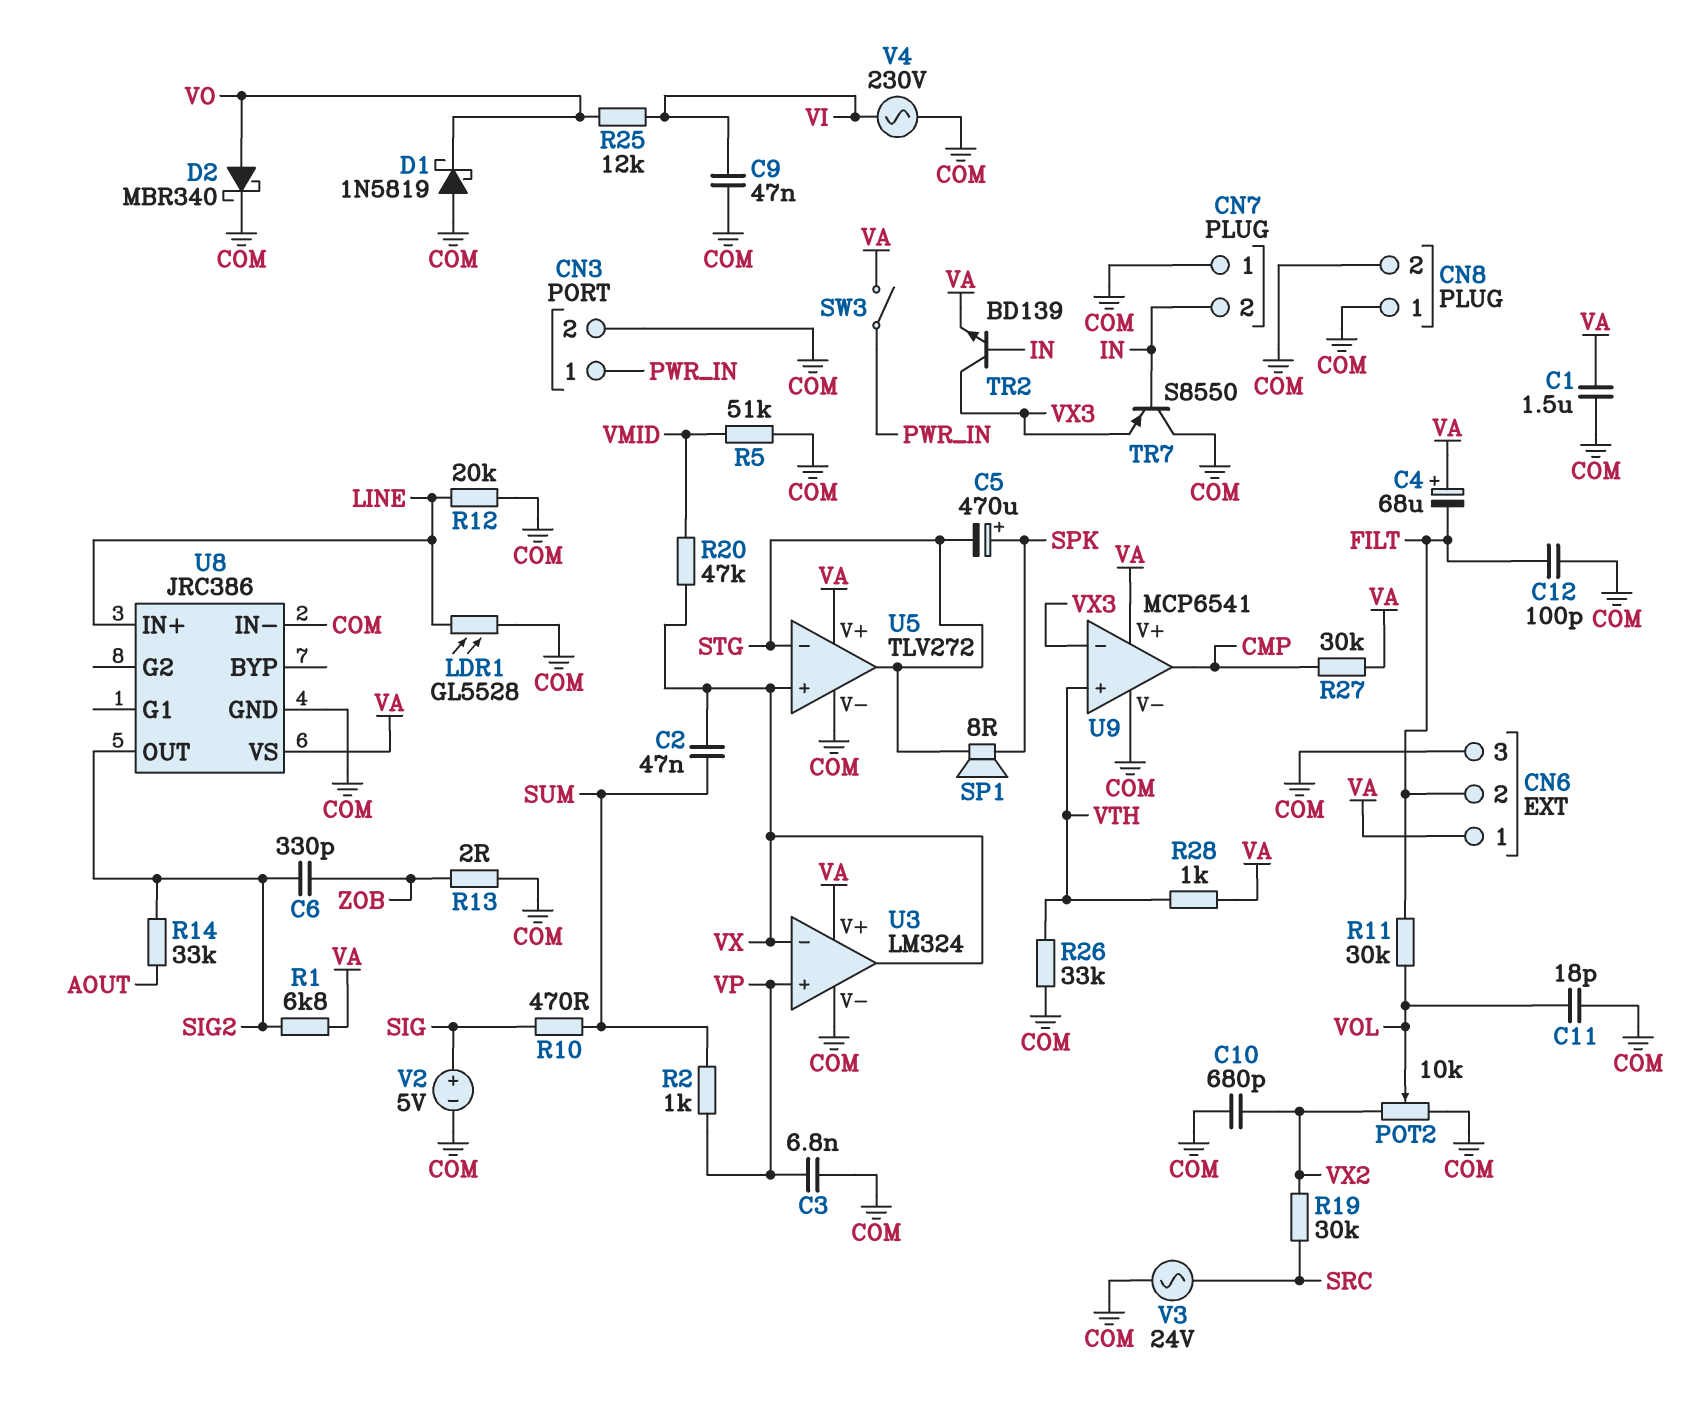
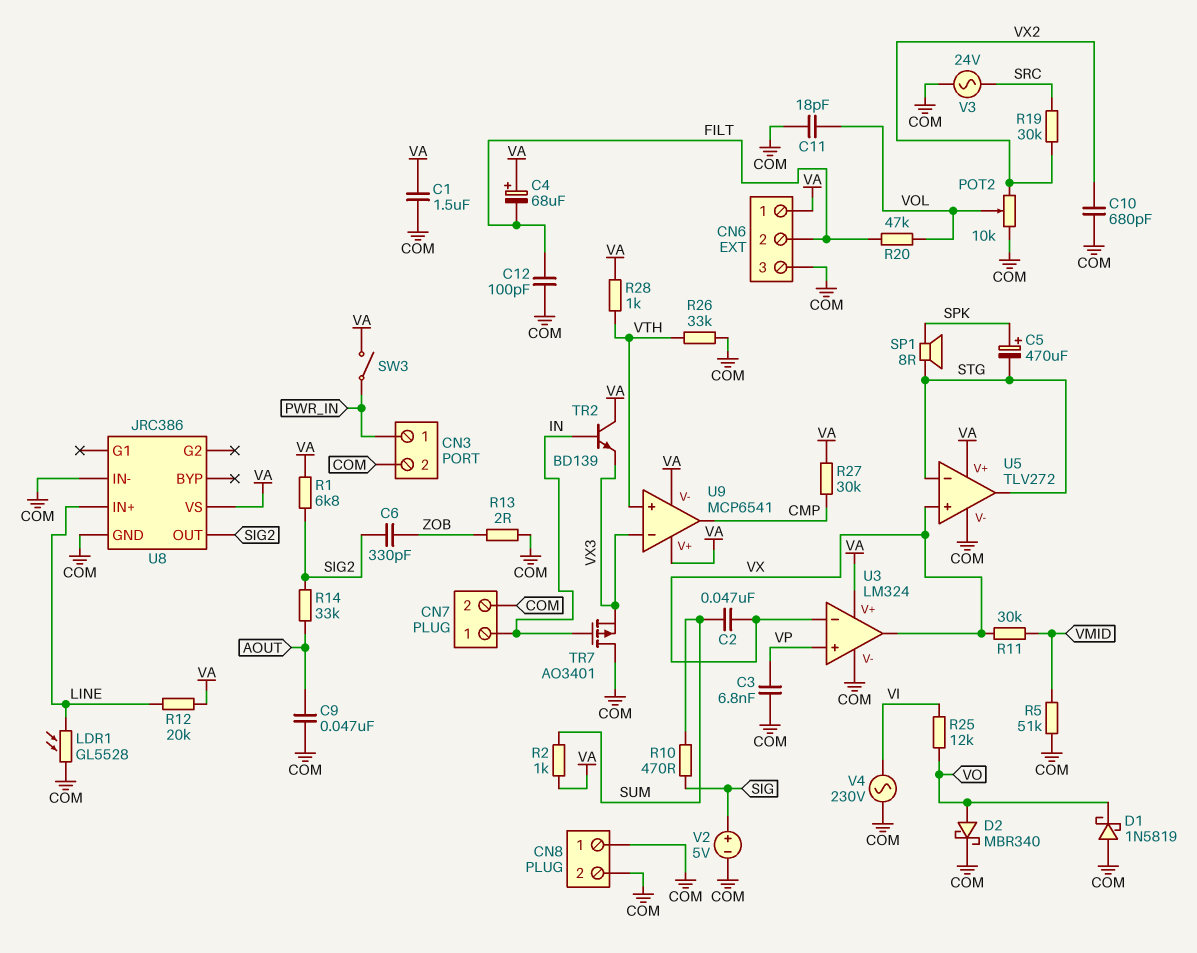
C9: 47nF (COM, VI) -> 47nF (AOUT, COM)
CN7 pin 1: COM -> IN
CN7 pin 2: IN -> COM
R2: 1k (SUM, VP) -> 1k (SUM, VA)
R11: 30k (FILT, VOL) -> 30k (VMID, VX)
R12: 20k (COM, LINE) -> 20k (LINE, VA)
R20: 47k (VMID, VX) -> 47k (FILT, VOL)
TR2: NPN BD139 (B IN, C VX3, E VA) -> NPN BD139 (B IN, C VA, E VX3)
TR7: PNP S8550 (B IN, C COM, E VX3) -> PMOS AO3401 (G IN, D COM, S VX3)
U9 pin V-: COM -> VA

